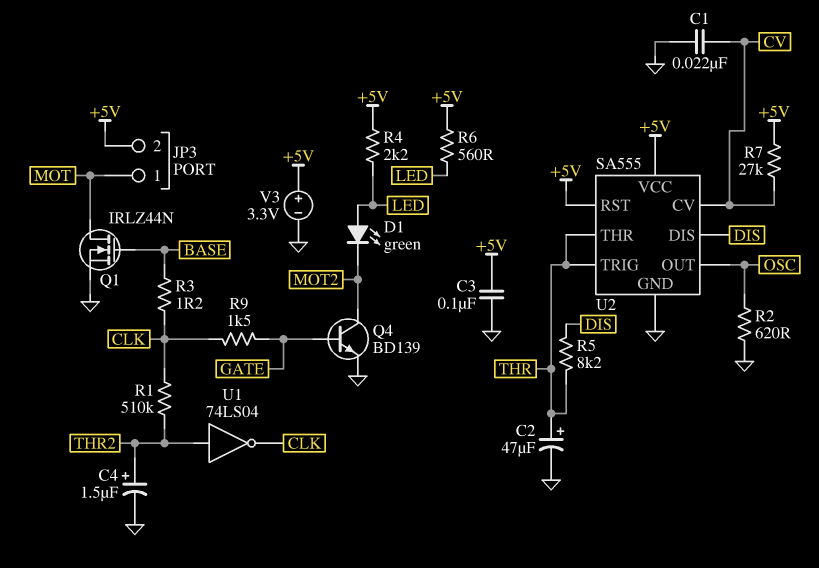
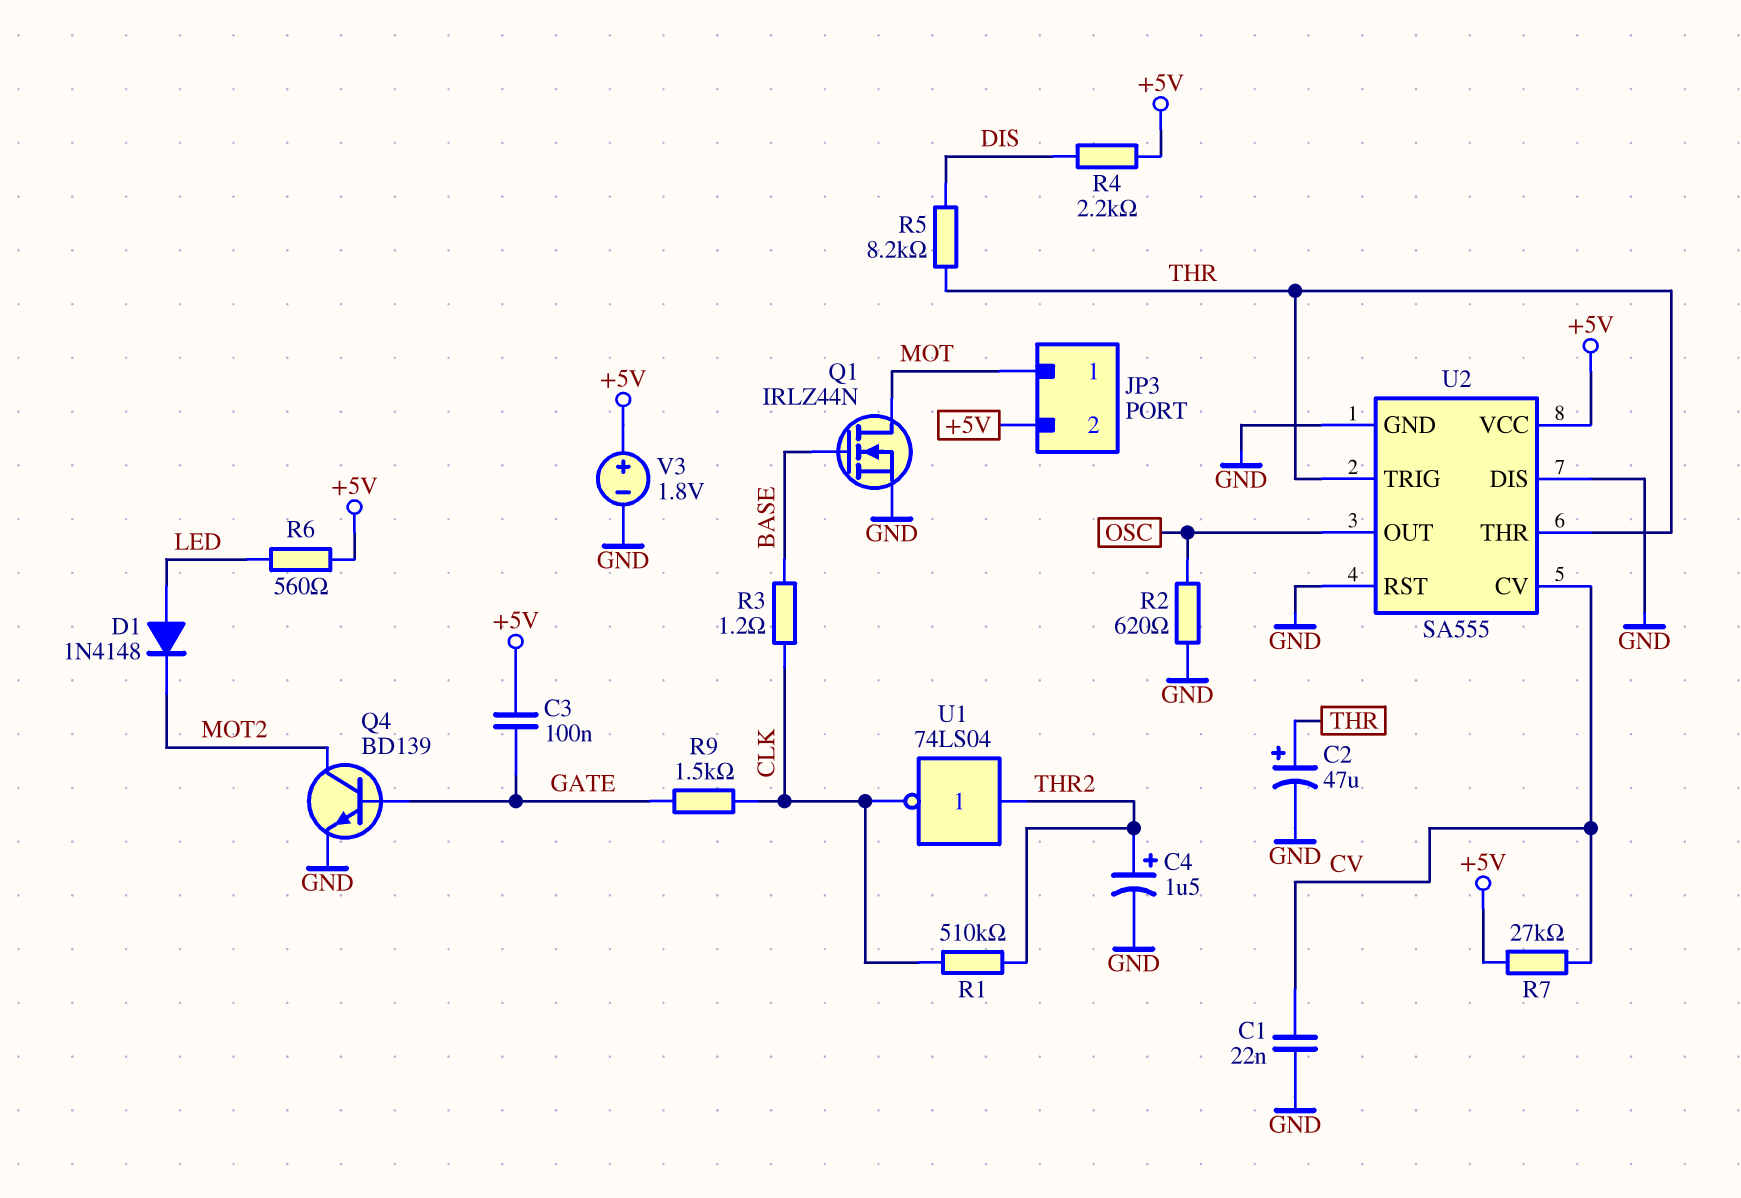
C3: 100nF (+5V, GND) -> 100nF (+5V, GATE)
D1: LED green (A LED, K MOT2) -> diode 1N4148 (A LED, K MOT2)
R4: 2.2k (+5V, LED) -> 2.2k (+5V, DIS)
U2 pin DIS: DIS -> GND
U2 pin RST: +5V -> GND
V3: 3.3V (plus +5V, minus GND) -> 1.8V (plus +5V, minus GND)

